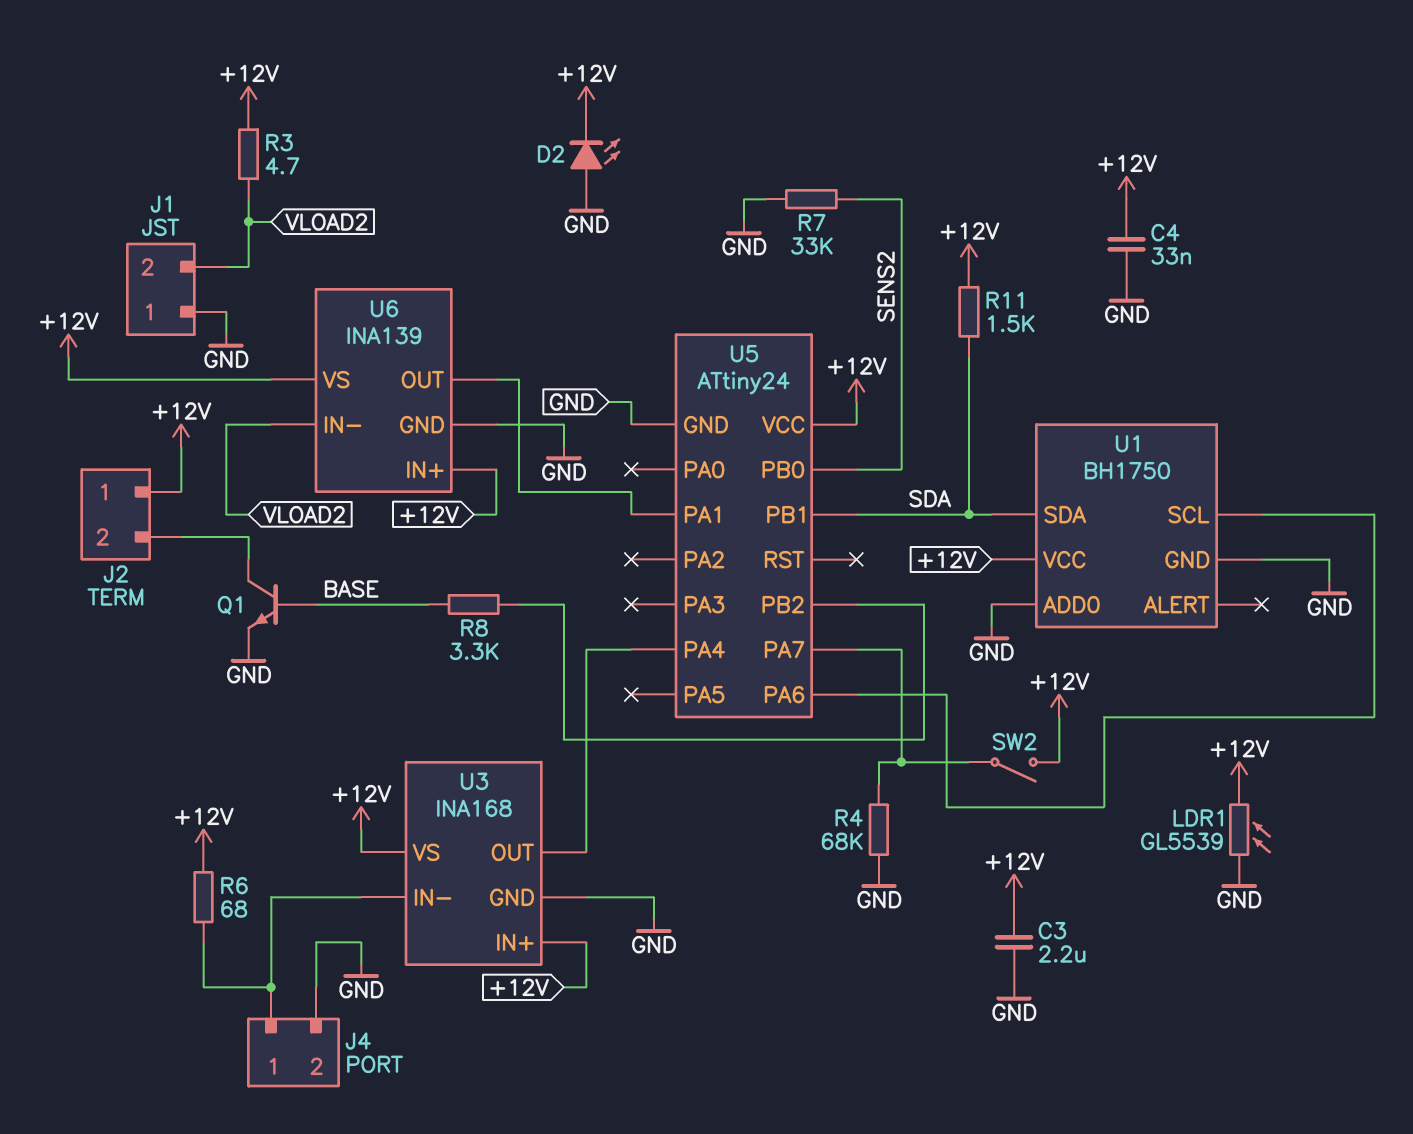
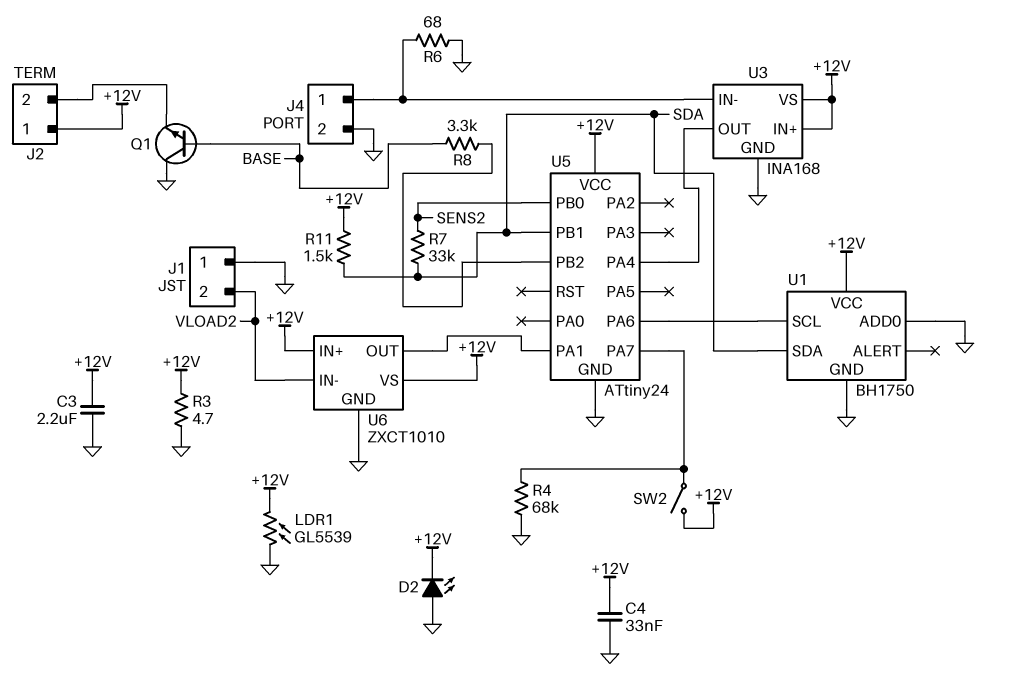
Q1: NPN (B BASE, C J2/2, E GND) -> NPN (B BASE, C GND, E J2/2)
R3: 4.7 (+12V, VLOAD2) -> 4.7 (+12V, GND)
R6: 68 (+12V, J4/1) -> 68 (GND, J4/1)
R7: 33k (GND, SENS2) -> 33k (SDA, SENS2)
U6: INA139 -> ZXCT1010

